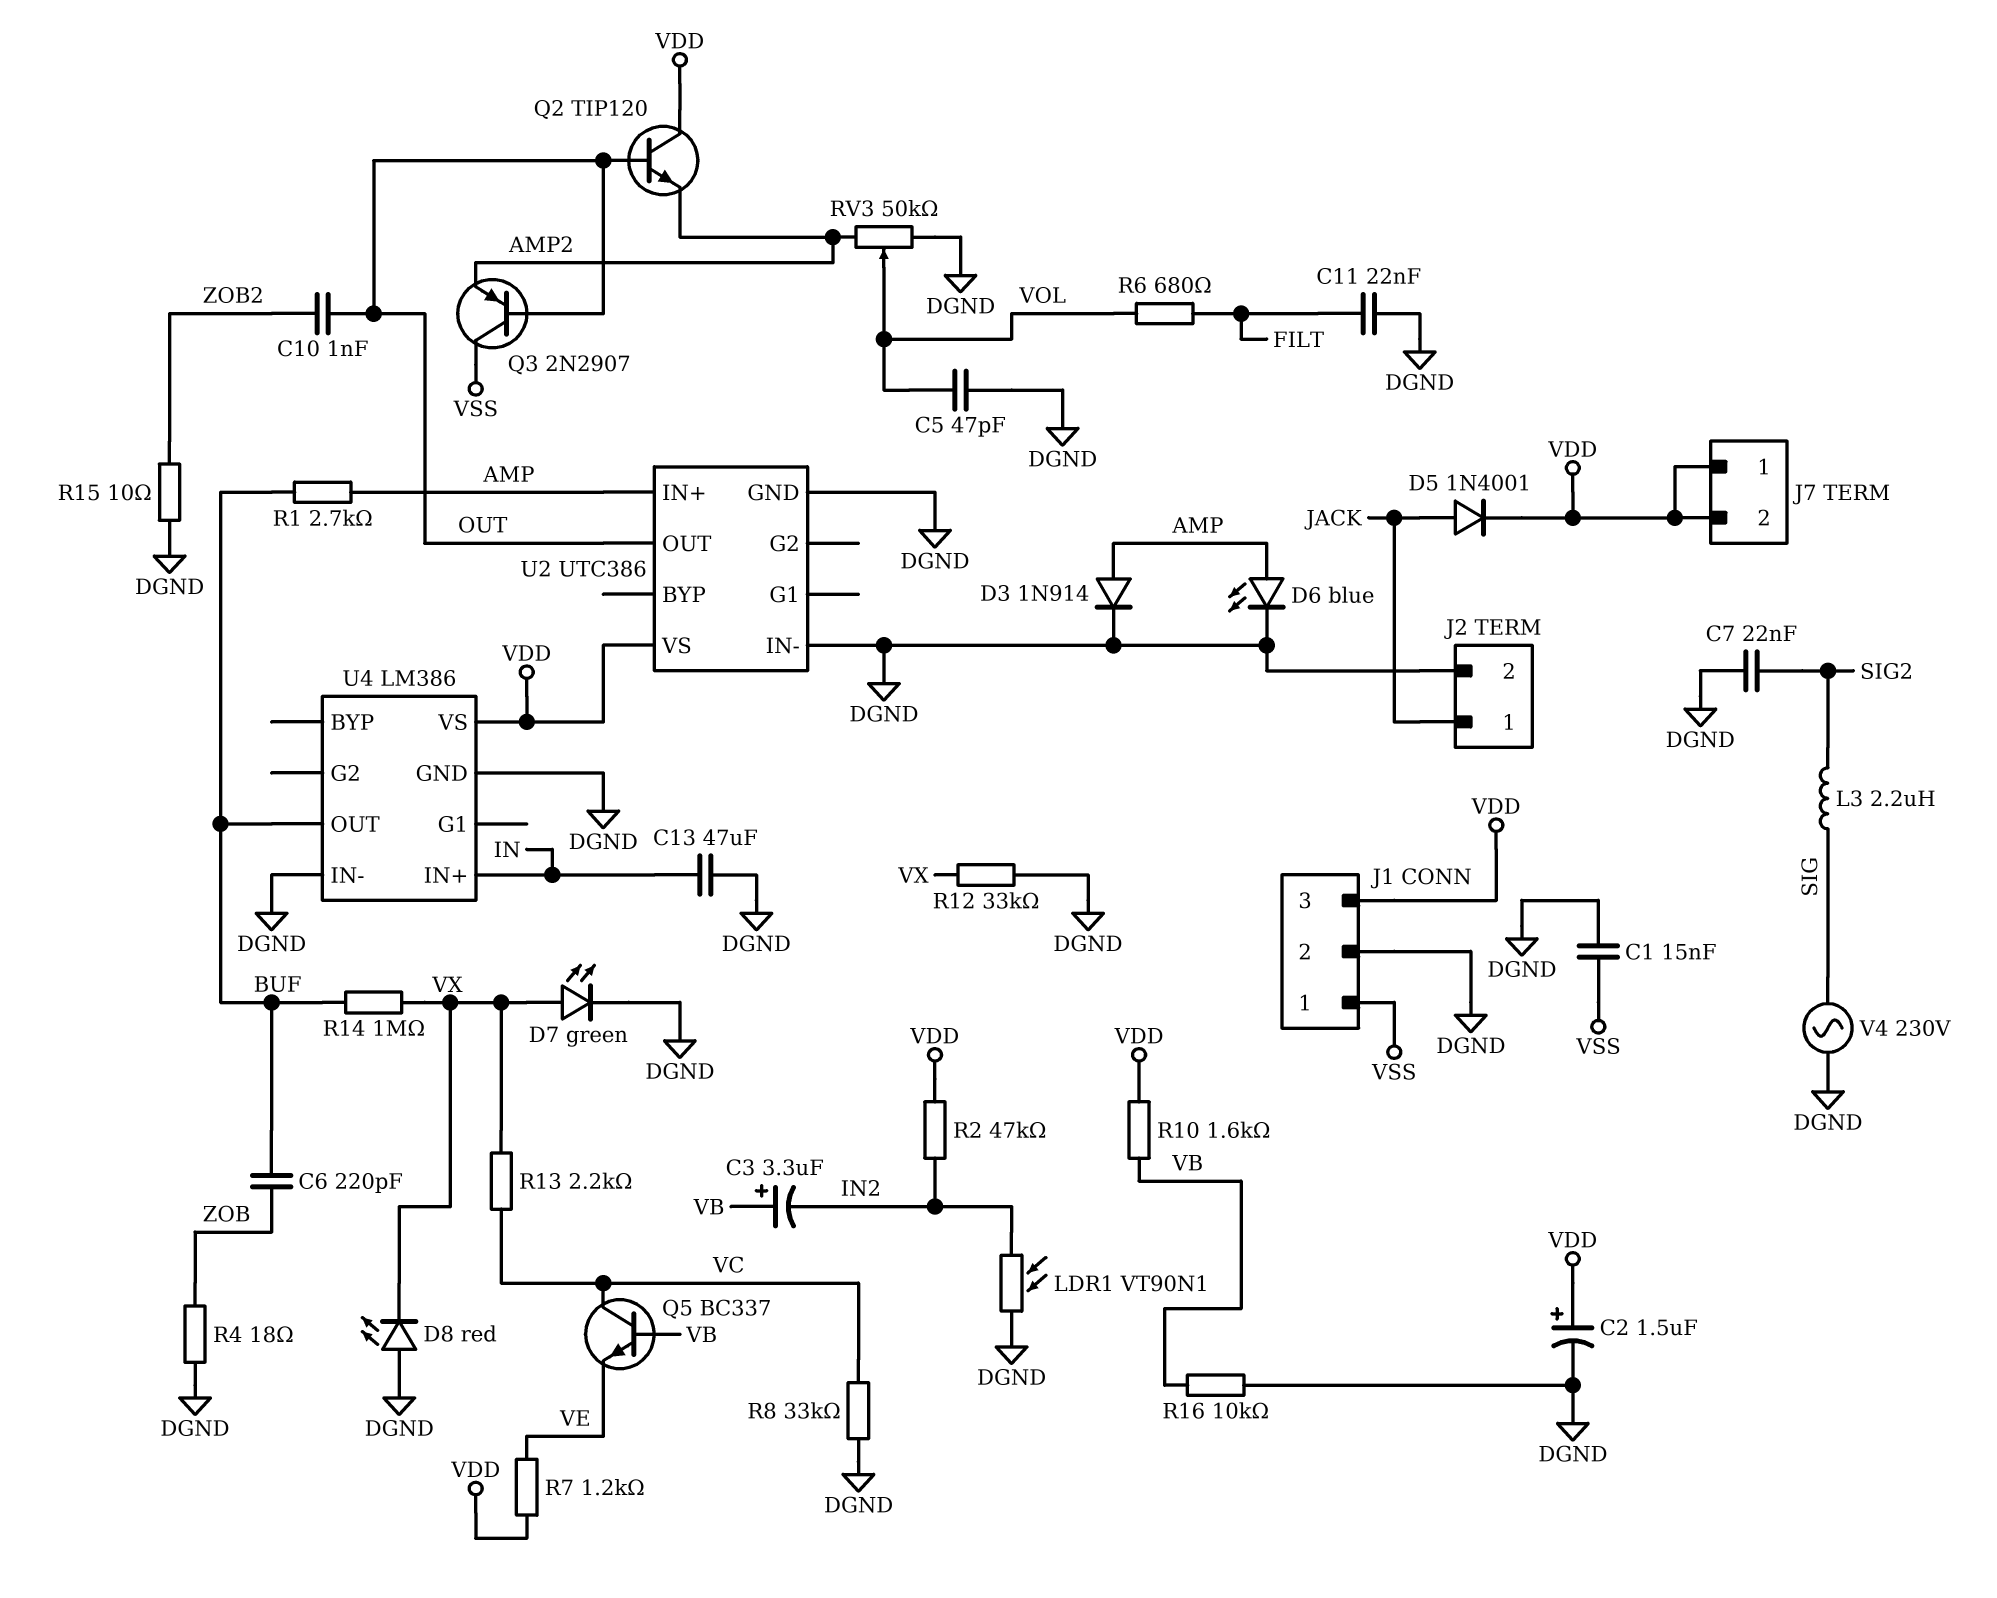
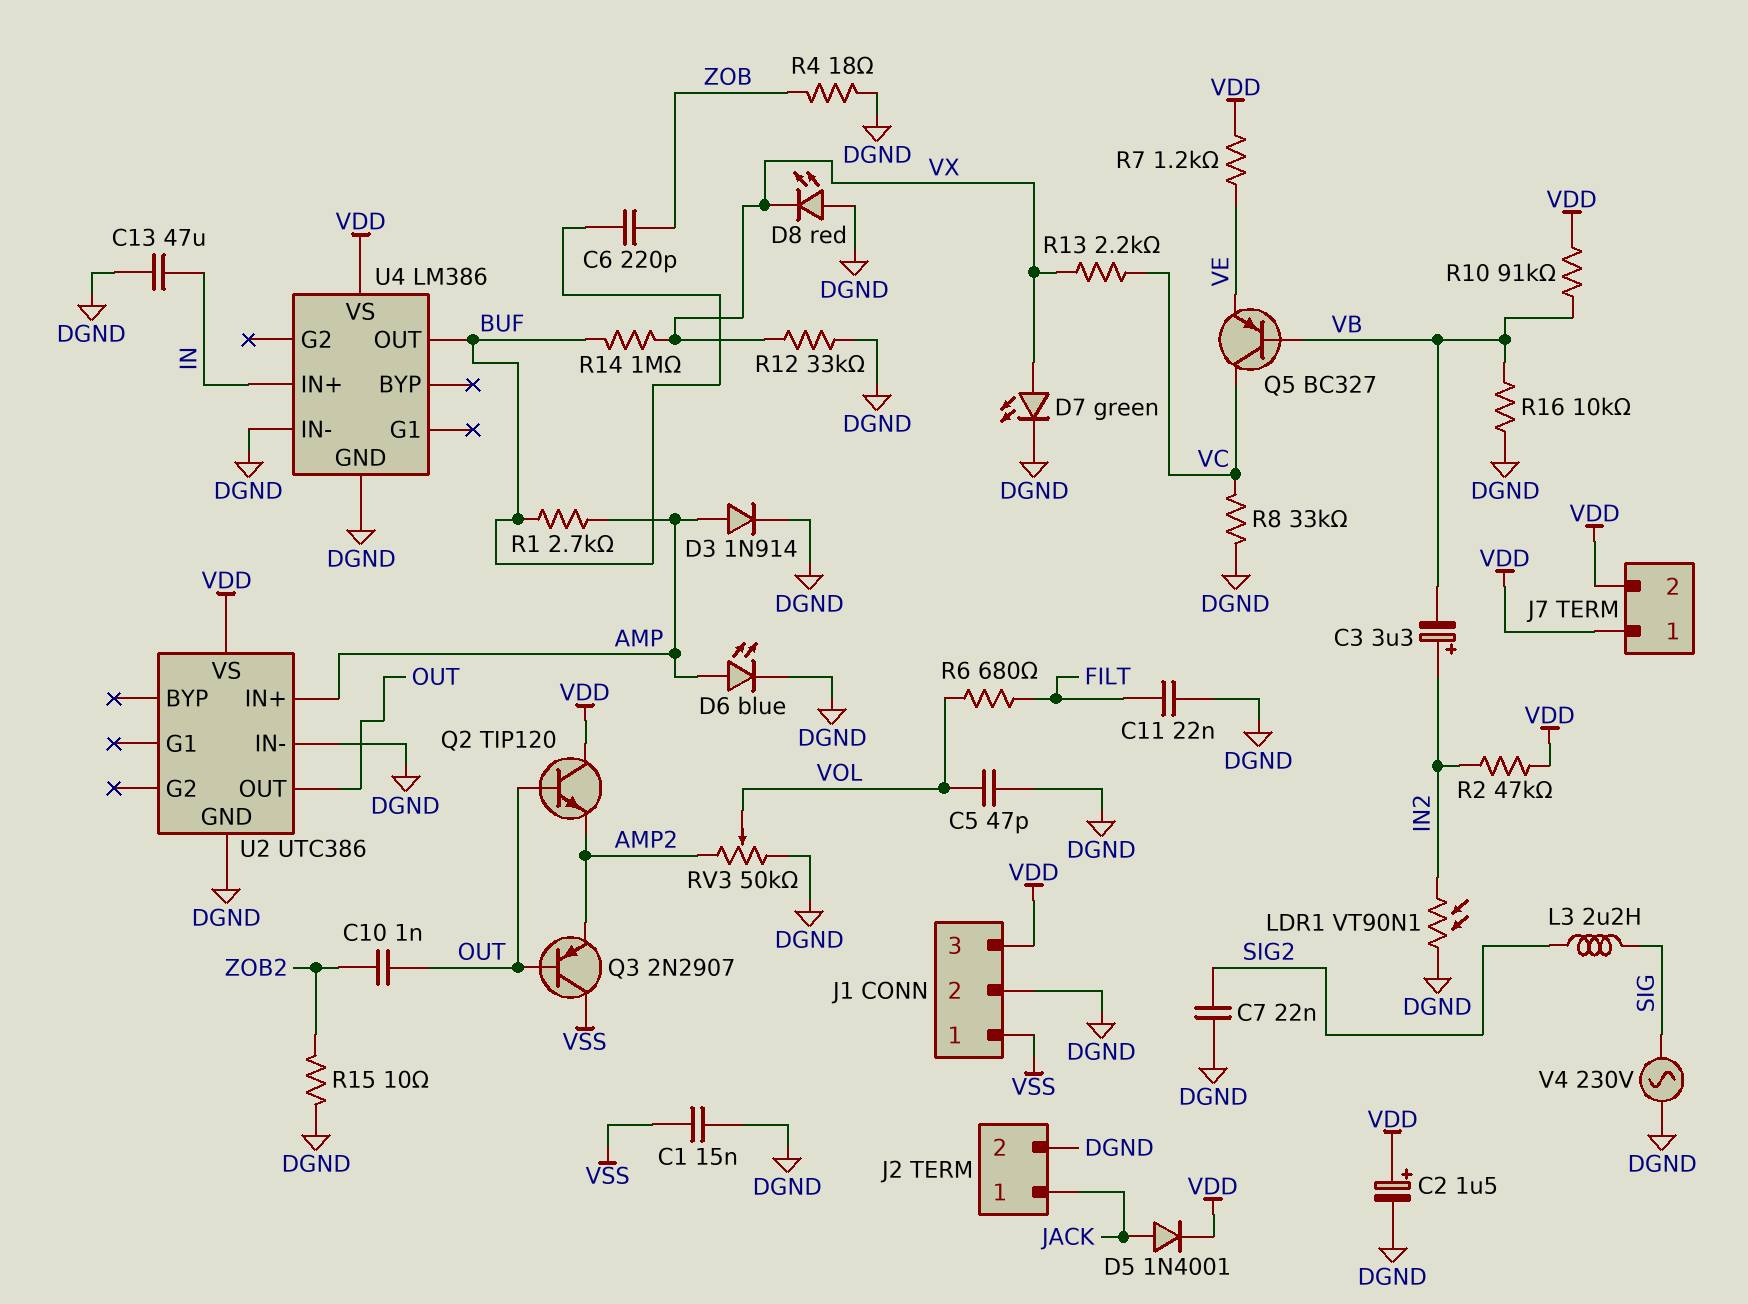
C3: 3.3uF (plus VB, minus IN2) -> 3.3uF (plus IN2, minus VB)
Q5: NPN BC337 (B VB, C VC, E VE) -> PNP BC327 (B VB, C VC, E VE)
R10: 1.6k (VB, VDD) -> 91k (VB, VDD)

